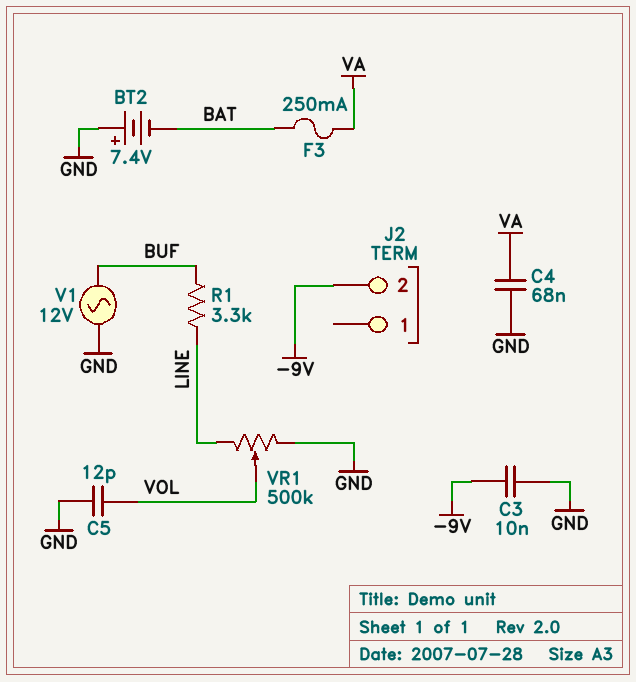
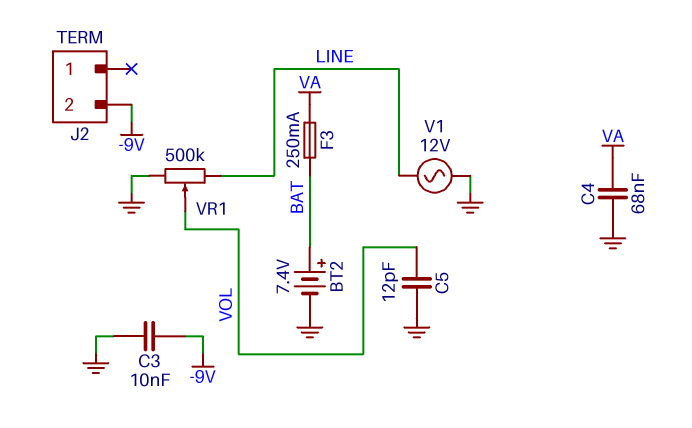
BT2: 7.4V (plus GND, minus BAT) -> 7.4V (plus BAT, minus GND)
R1: 3.3k (BUF, LINE) -> none
V1: AC 12V (BUF, GND) -> AC 12V (GND, LINE)

